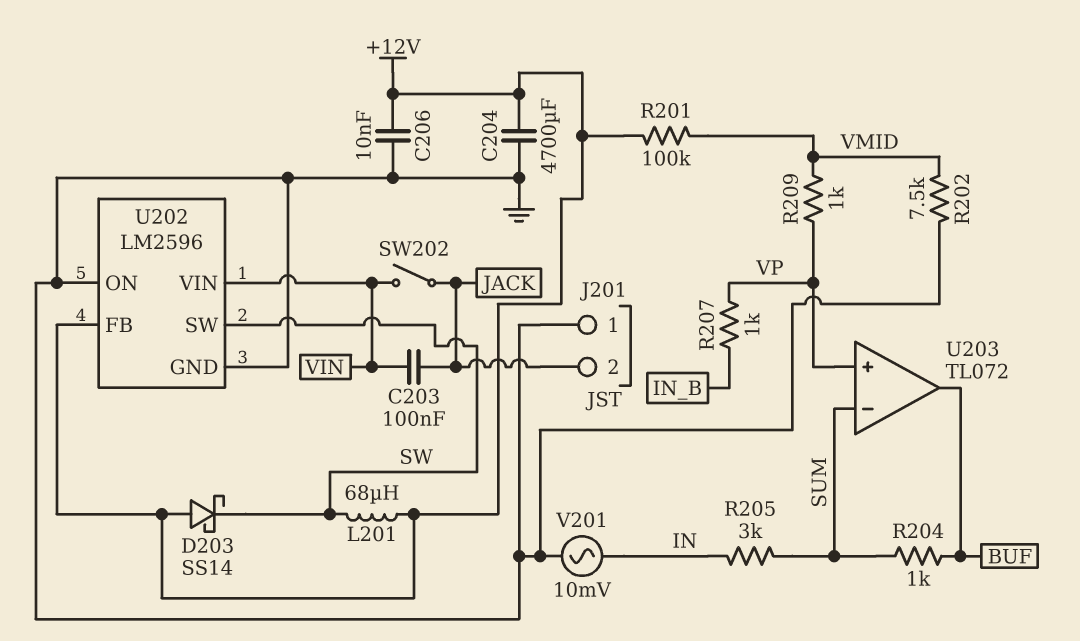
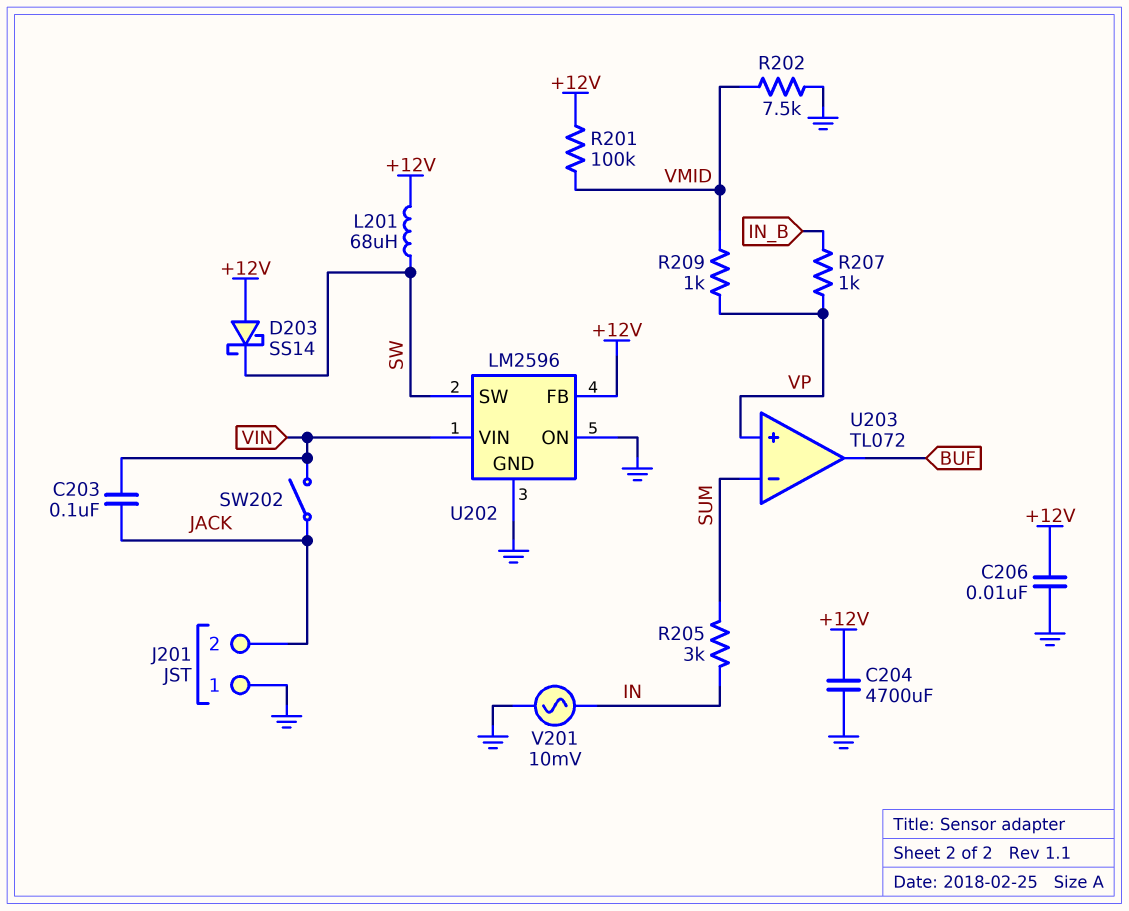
R204: 1k (BUF, SUM) -> none

